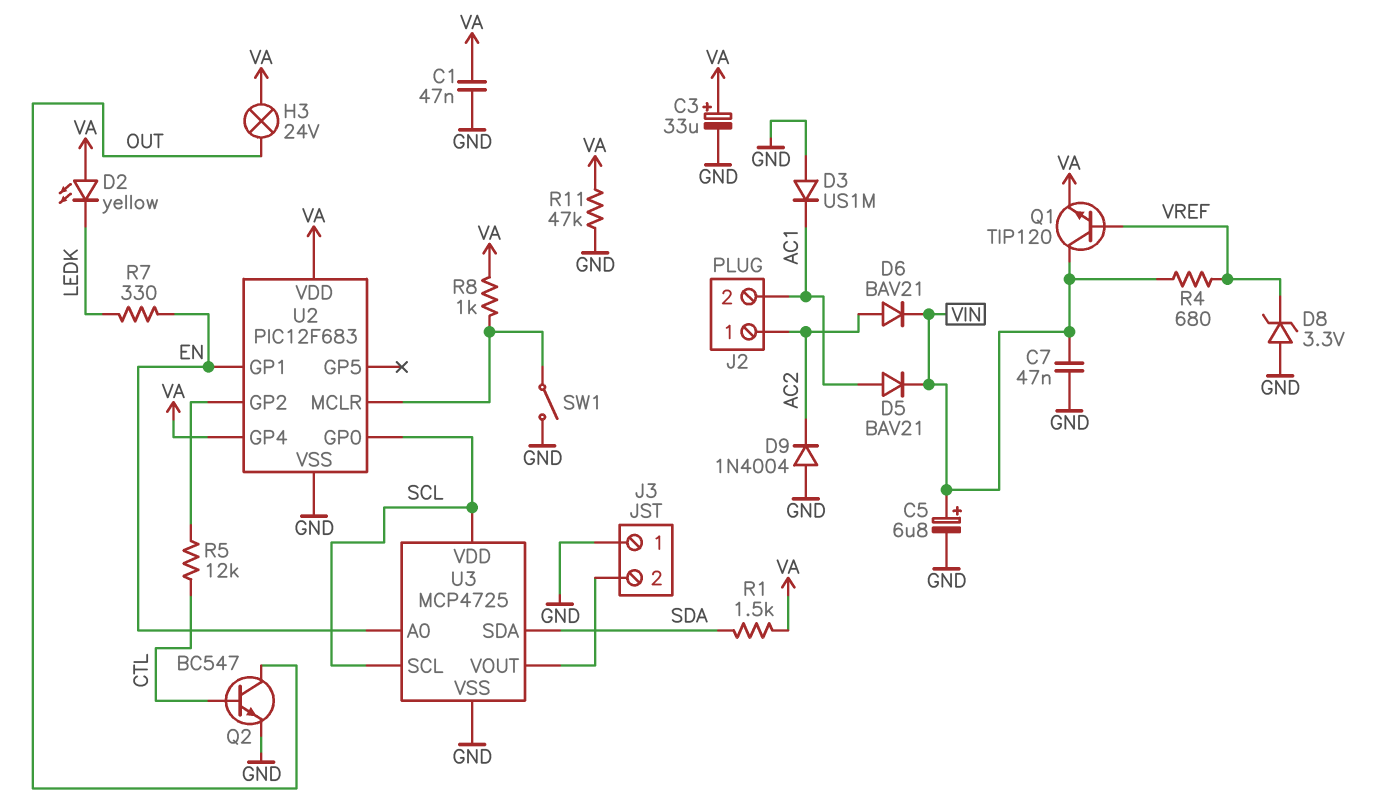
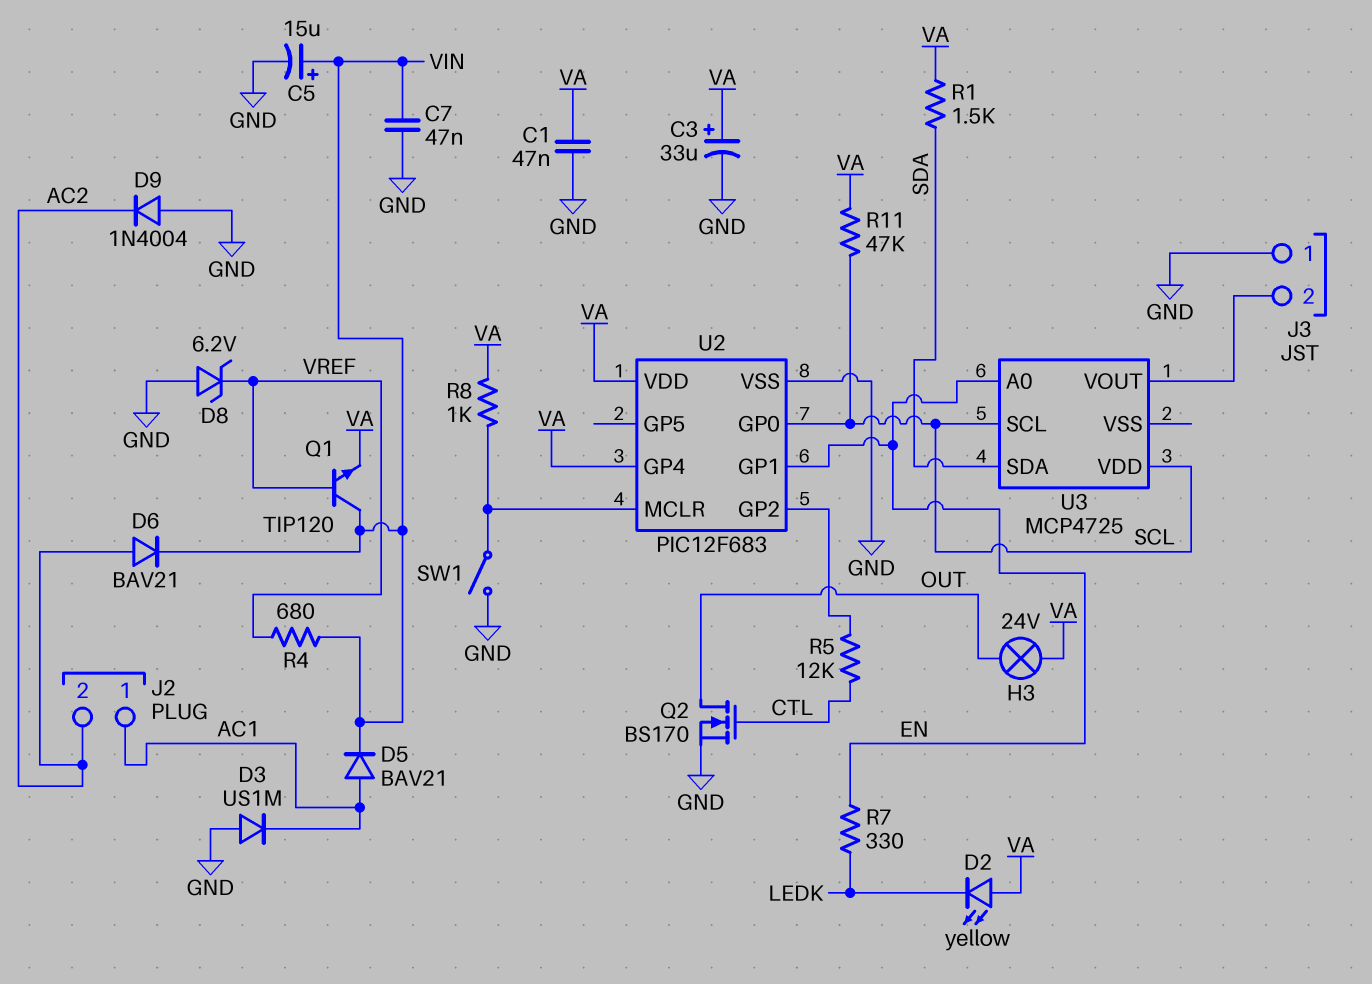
C5: 6.8uF (plus VIN, minus GND) -> 15uF (plus VIN, minus GND)
D8: zener 3.3V (A GND, K VREF) -> zener 6.2V (A GND, K VREF)
J2 pin 1: AC2 -> AC1
J2 pin 2: AC1 -> AC2
Q2: NPN BC547 (B CTL, C OUT, E GND) -> NMOS BS170 (G CTL, D OUT, S GND)
R11: 47k (GND, VA) -> 47k (SCL, VA)
U3 pin VSS: GND -> none

